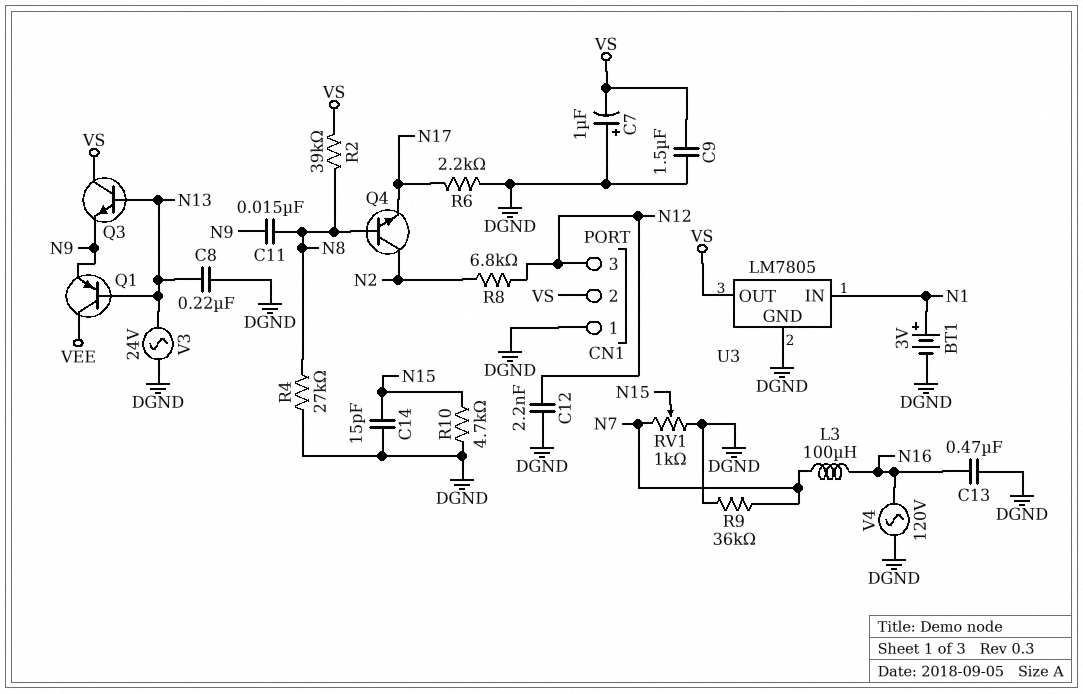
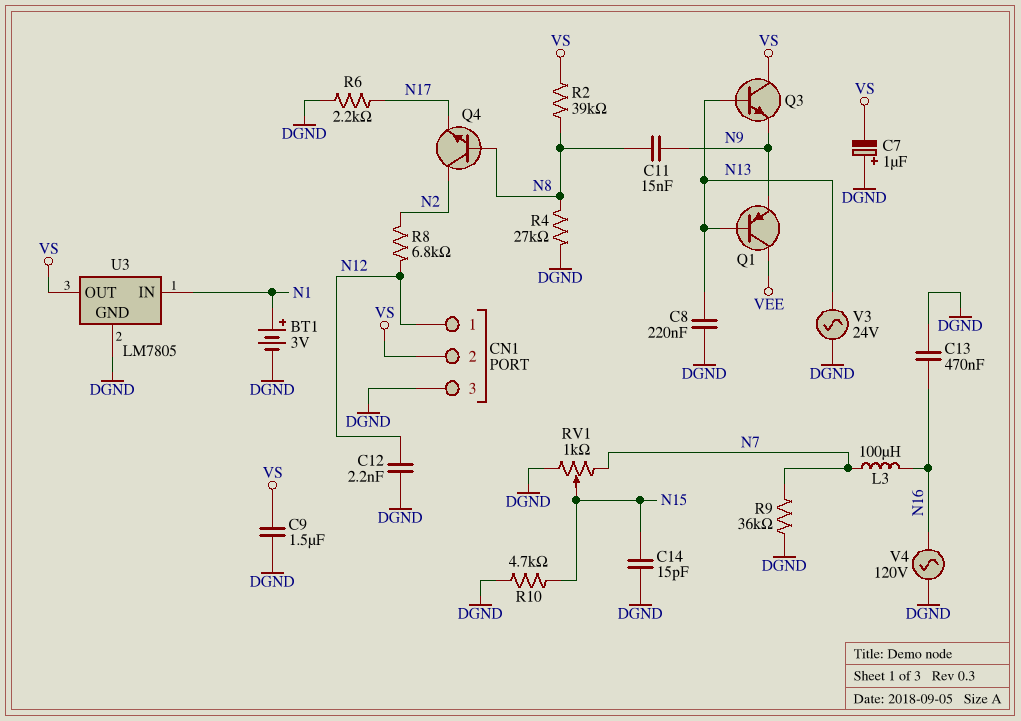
CN1 pin 1: DGND -> N12
CN1 pin 3: N12 -> DGND

